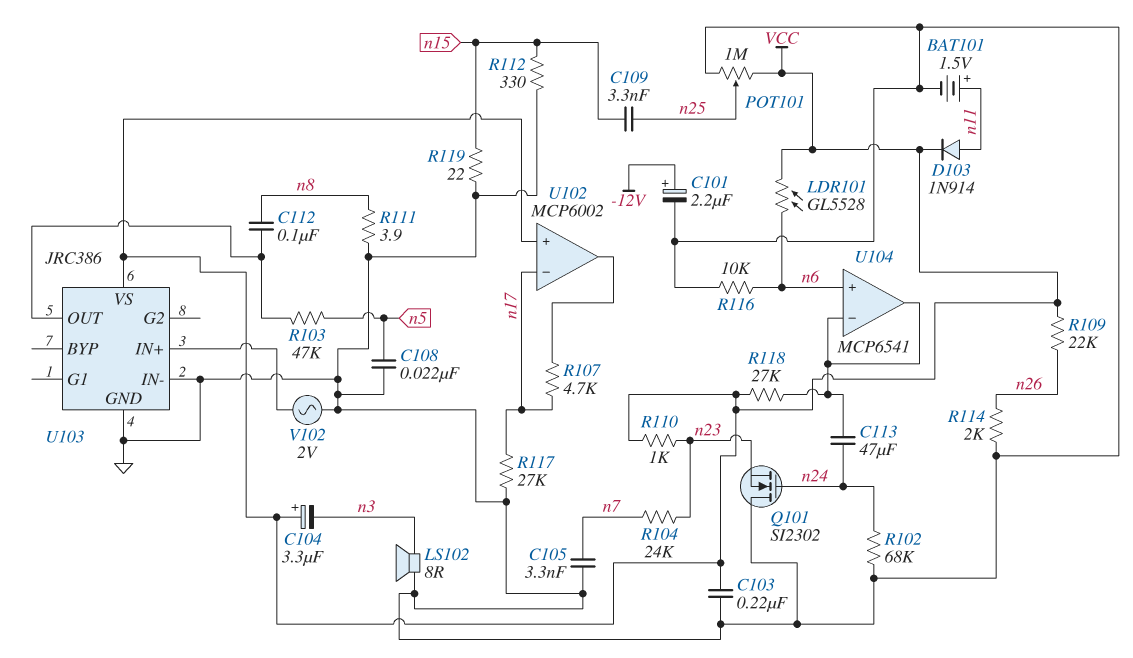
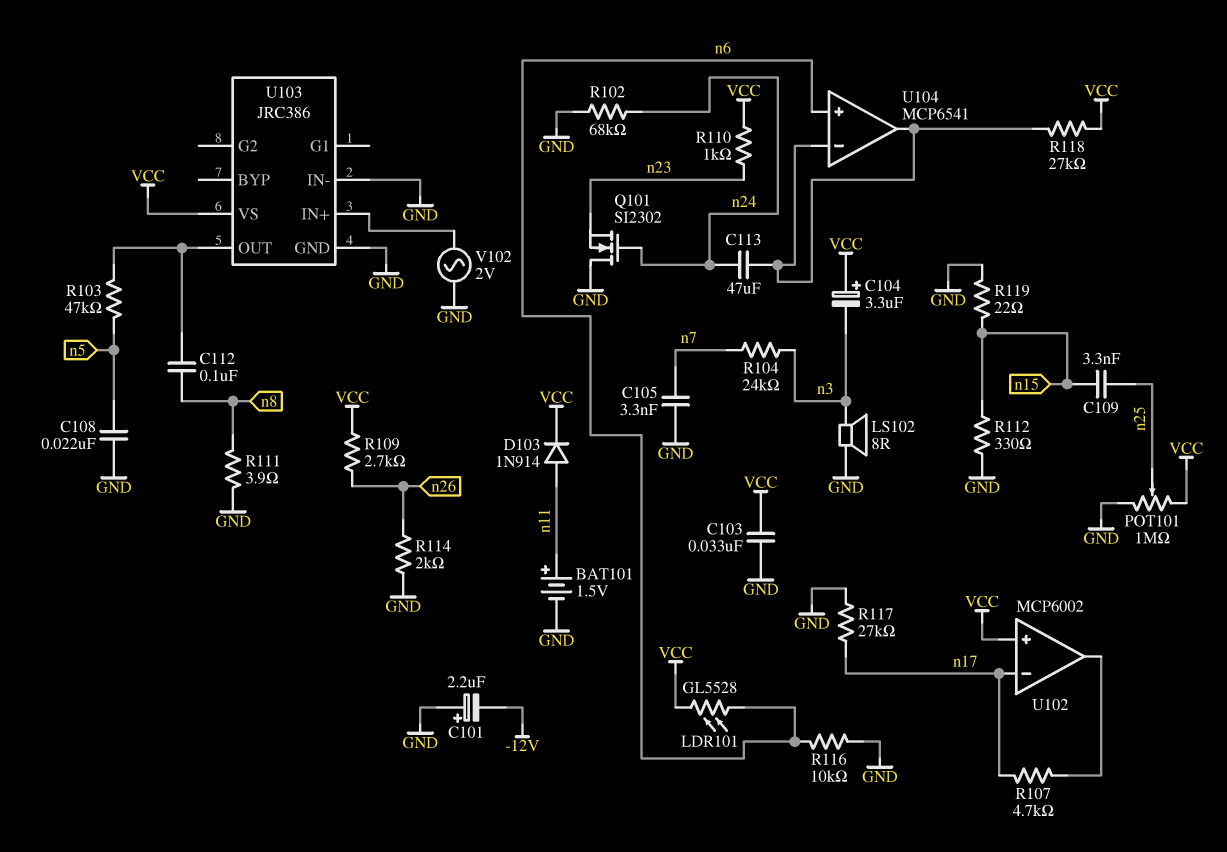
C101: 2.2uF (plus -12V, minus GND) -> 2.2uF (plus GND, minus -12V)
C103: 220nF (GND, VCC) -> 33nF (GND, VCC)
R104: 24k (n7, n23) -> 24k (n3, n7)
R109: 22k (VCC, n26) -> 2.7k (VCC, n26)

